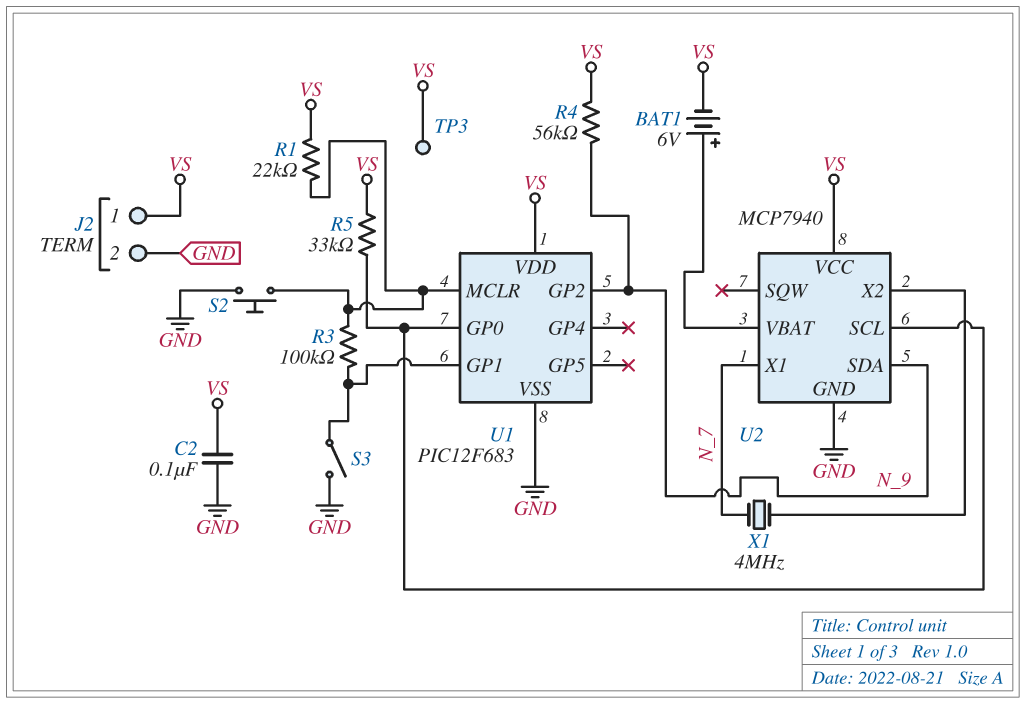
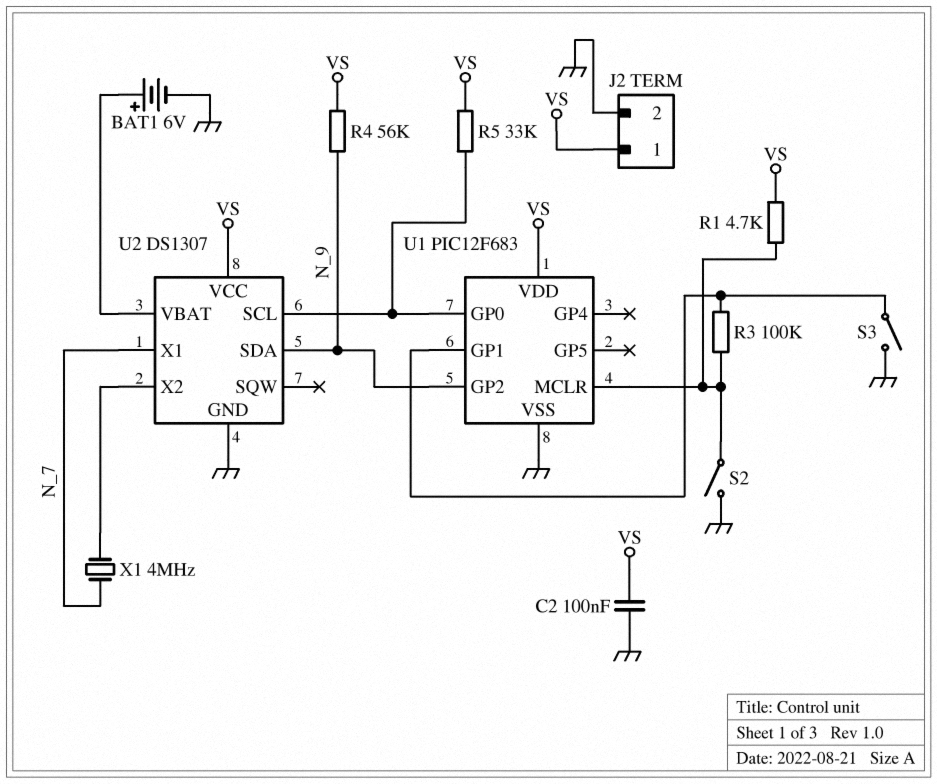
BAT1: 6V (plus U2/VBAT, minus VS) -> 6V (plus U2/VBAT, minus GND)
R1: 22k (U1/MCLR, VS) -> 4.7k (U1/MCLR, VS)
S2: button (GND, U1/MCLR) -> switch (GND, U1/MCLR)
TP3: test point (VS) -> none
U2: MCP7940 -> DS1307

